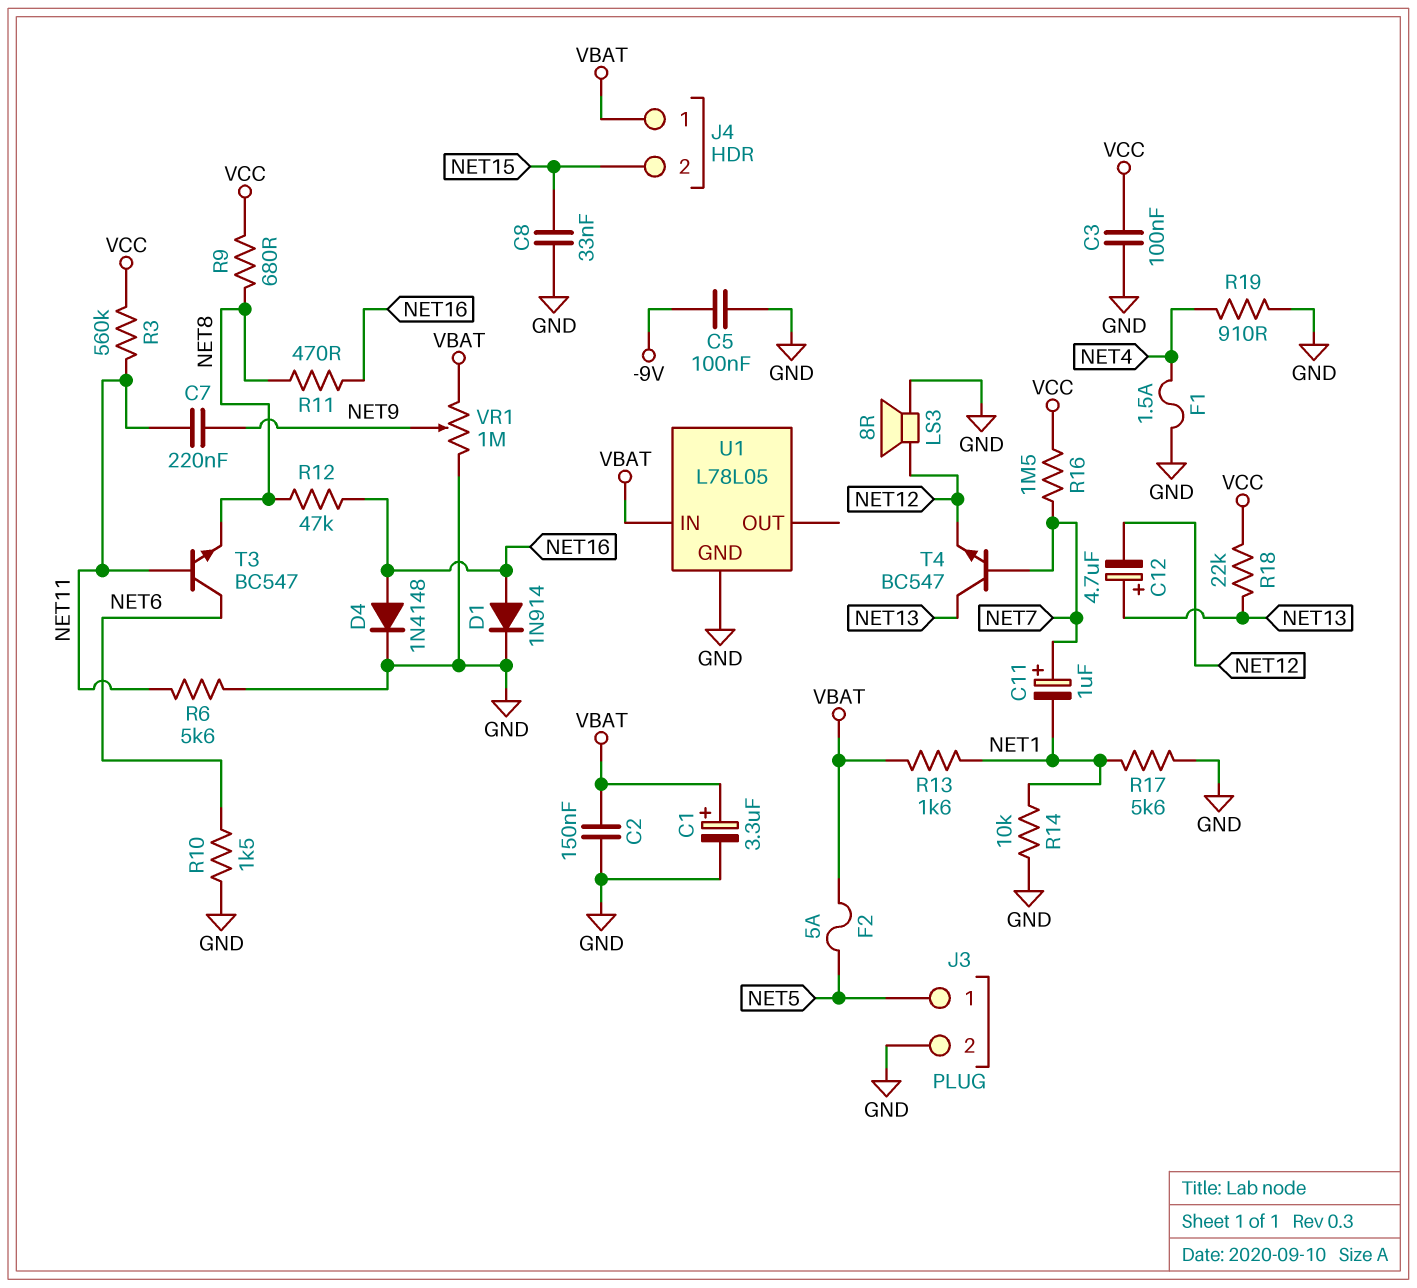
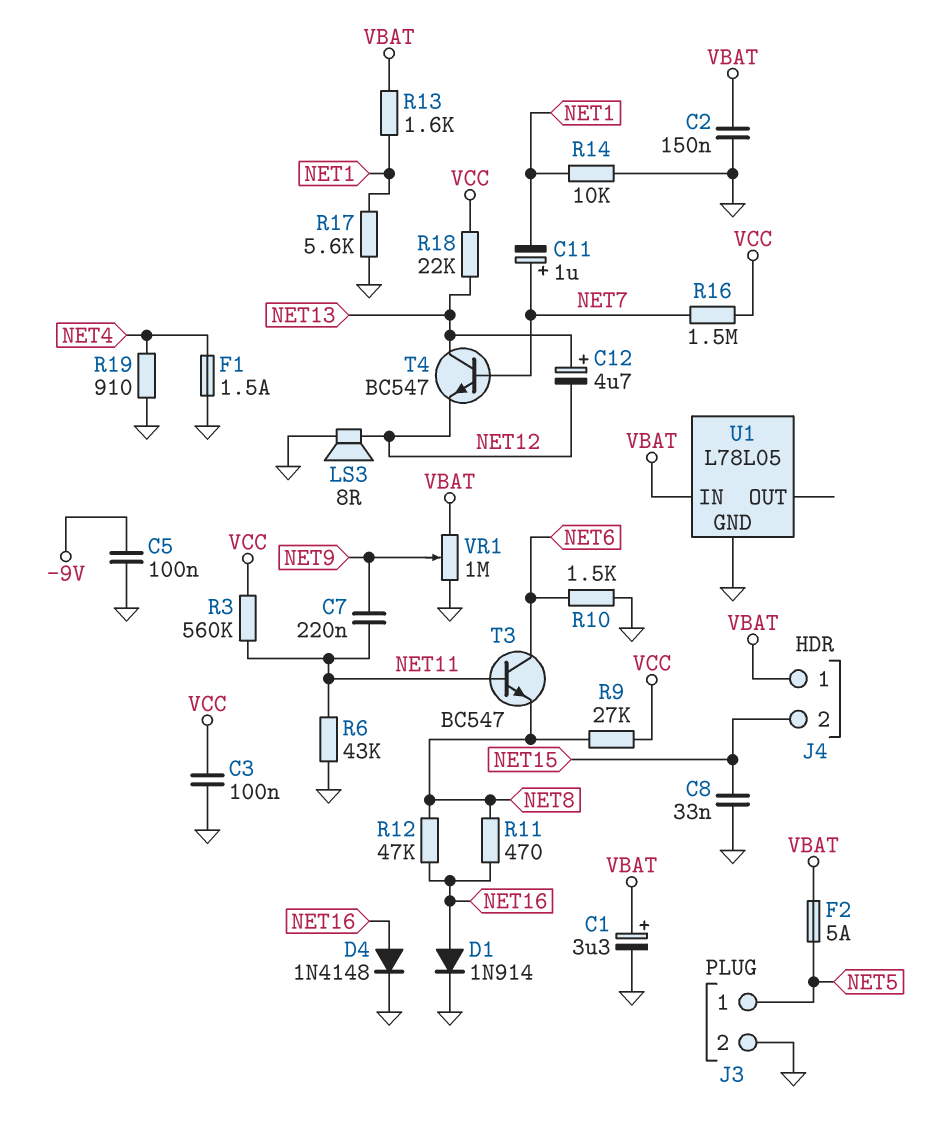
R6: 5.6k (GND, NET11) -> 43k (GND, NET11)
R9: 680 (NET8, VCC) -> 27k (NET8, VCC)

